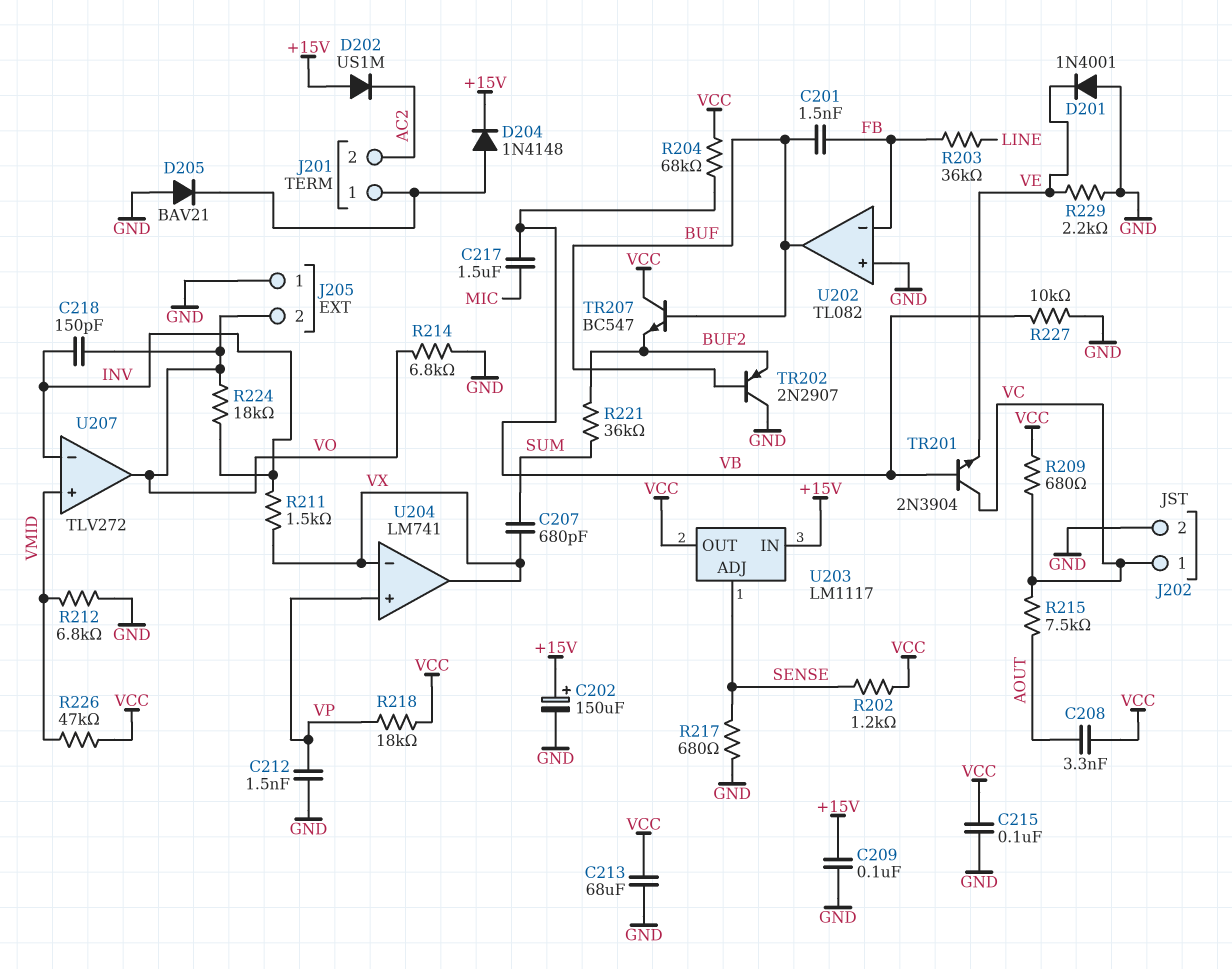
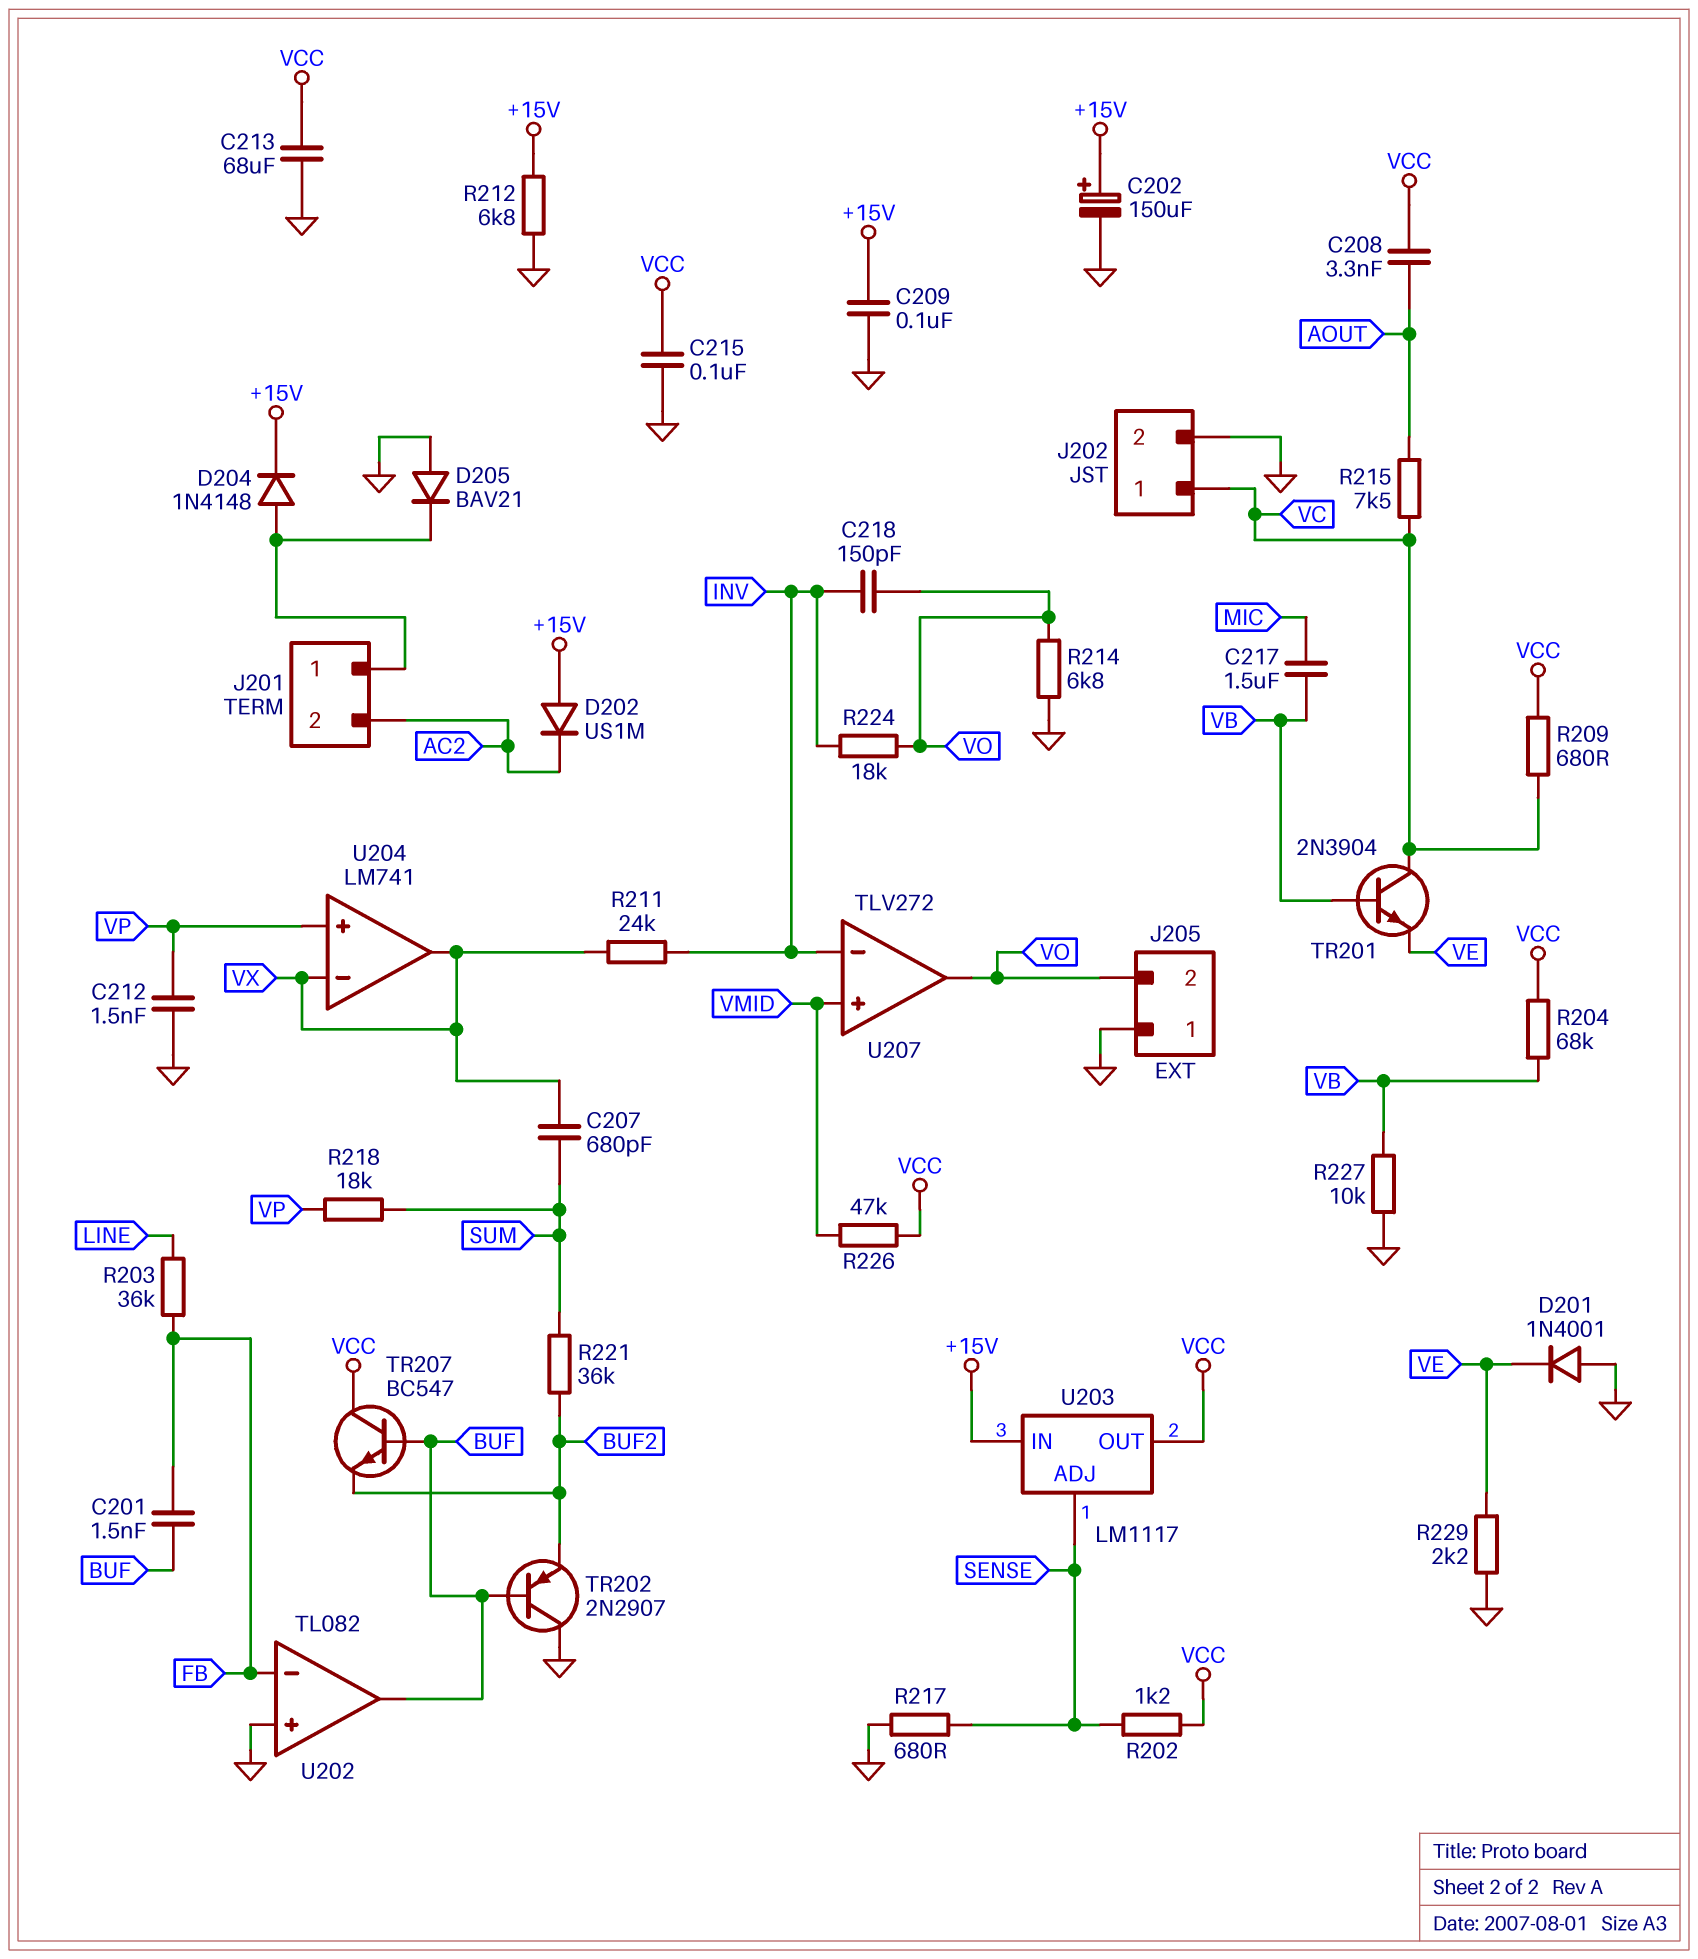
R211: 1.5k (INV, VX) -> 24k (INV, VX)
R212: 6.8k (GND, VMID) -> 6.8k (+15V, GND)
R218: 18k (VCC, VP) -> 18k (SUM, VP)

